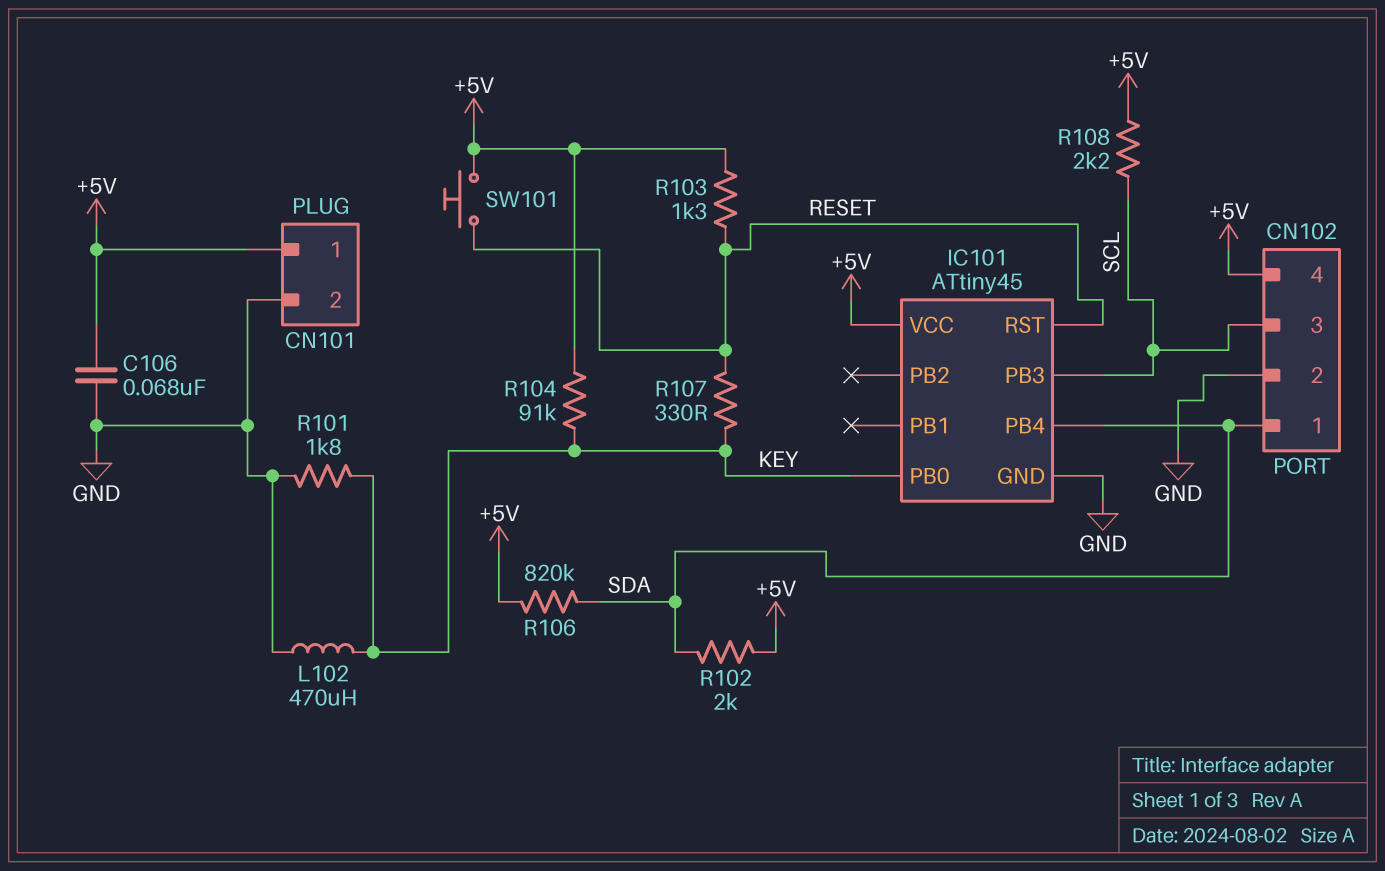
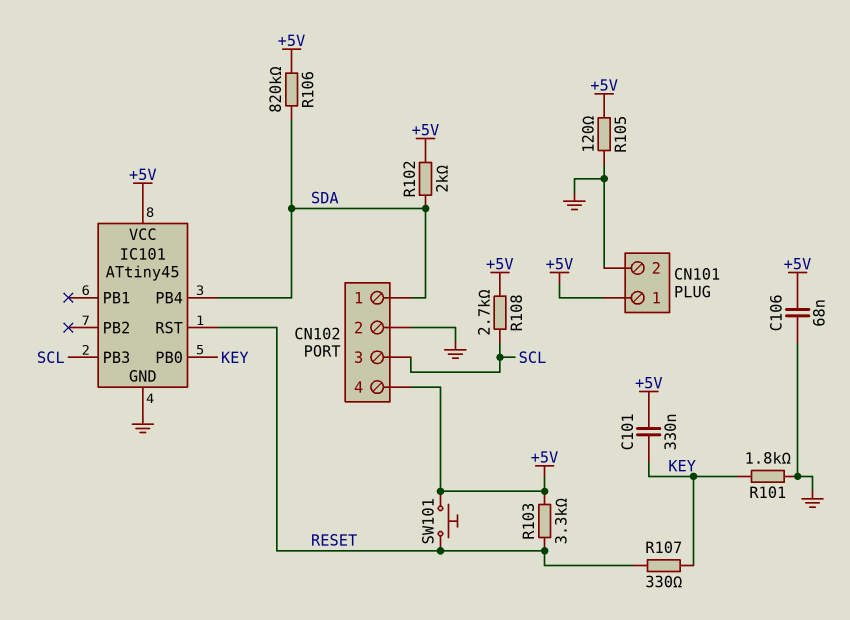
C101: none -> 330nF (+5V, KEY)
L102: 470uH (GND, KEY) -> none
R103: 1.3k (+5V, RESET) -> 3.3k (+5V, RESET)
R104: 91k (+5V, KEY) -> none
R105: none -> 120 (+5V, GND)
R108: 2.2k (+5V, SCL) -> 2.7k (+5V, SCL)

